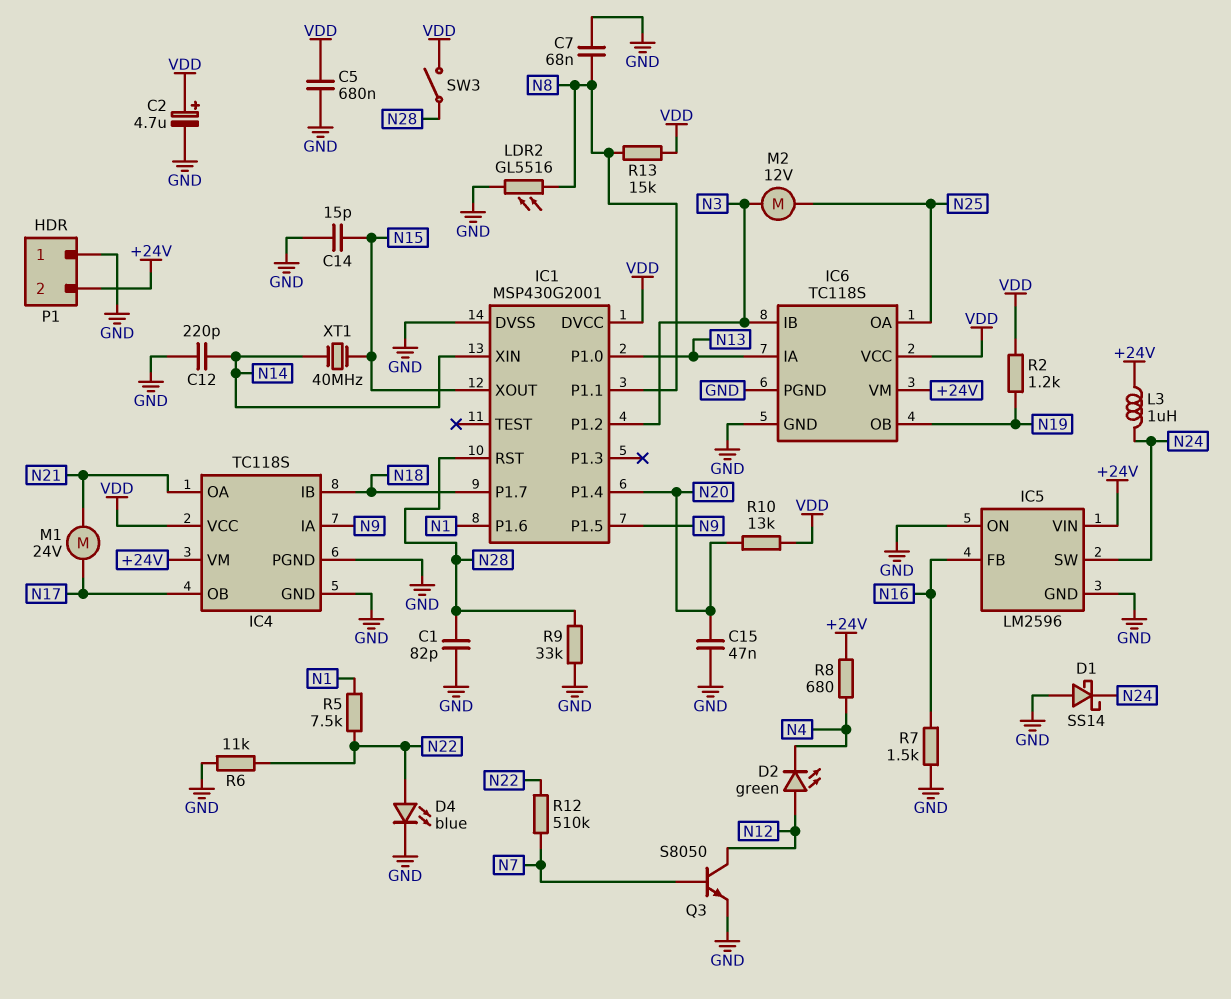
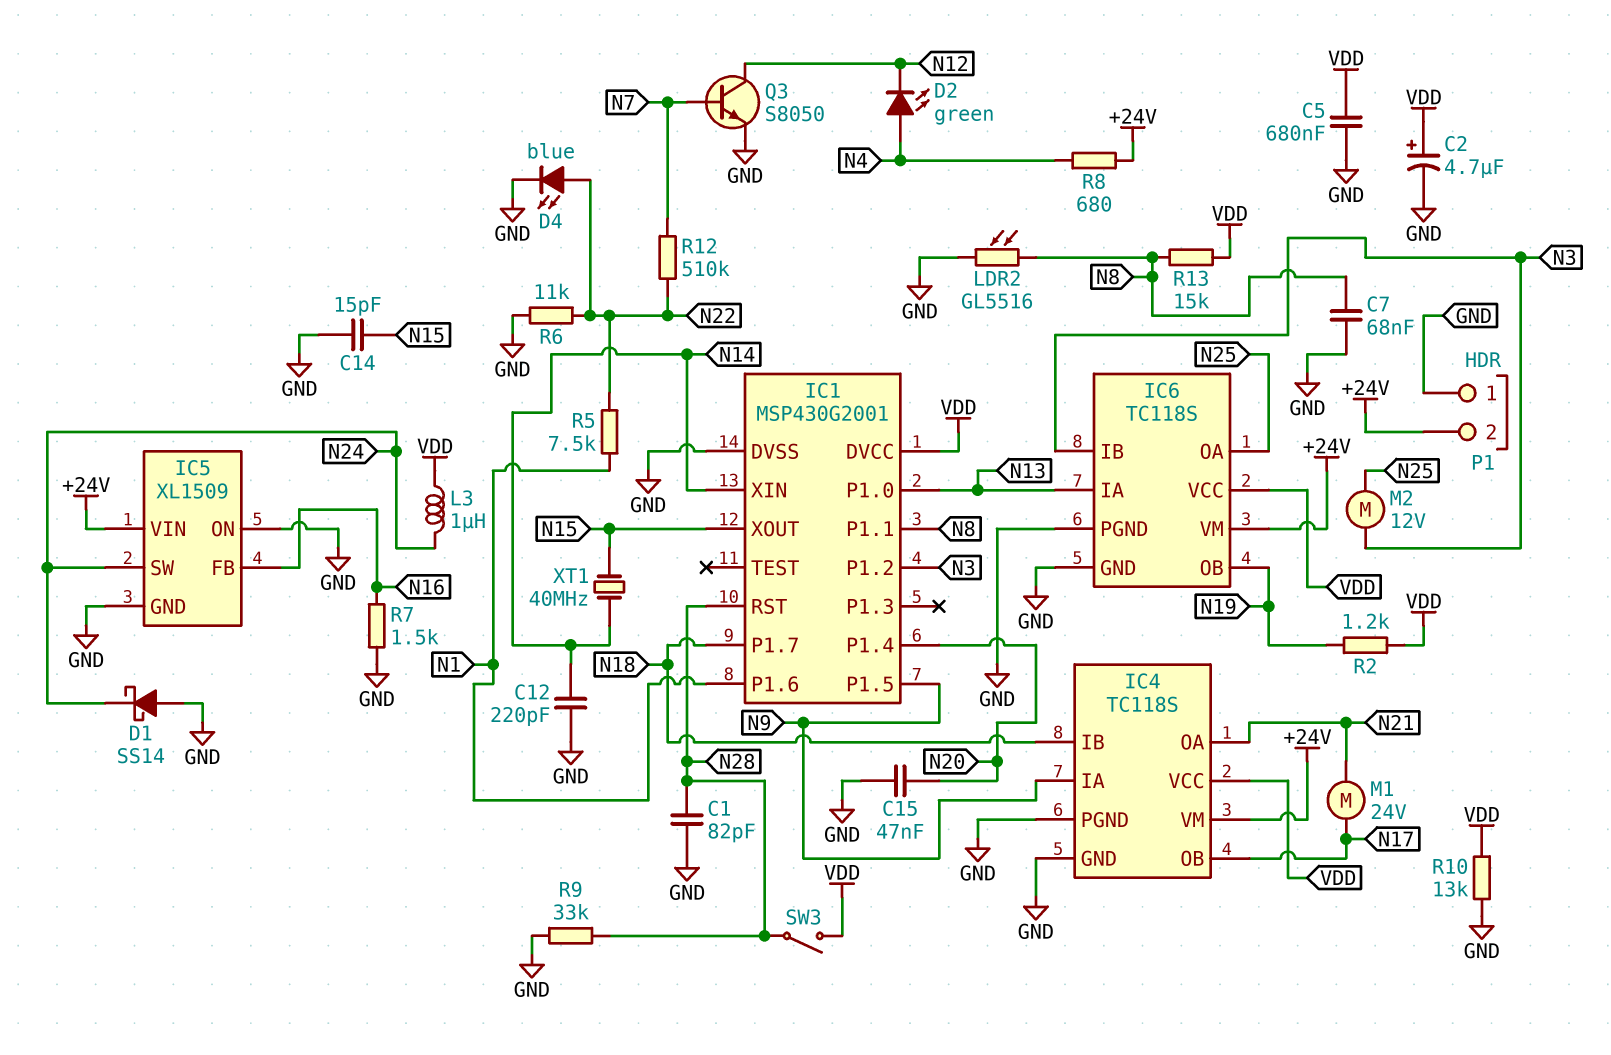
D2: LED green (A N12, K N4) -> LED green (A N4, K N12)
IC5: LM2596 -> XL1509
L3: 1uH (+24V, N24) -> 1uH (N24, VDD)
R10: 13k (N20, VDD) -> 13k (GND, VDD)

